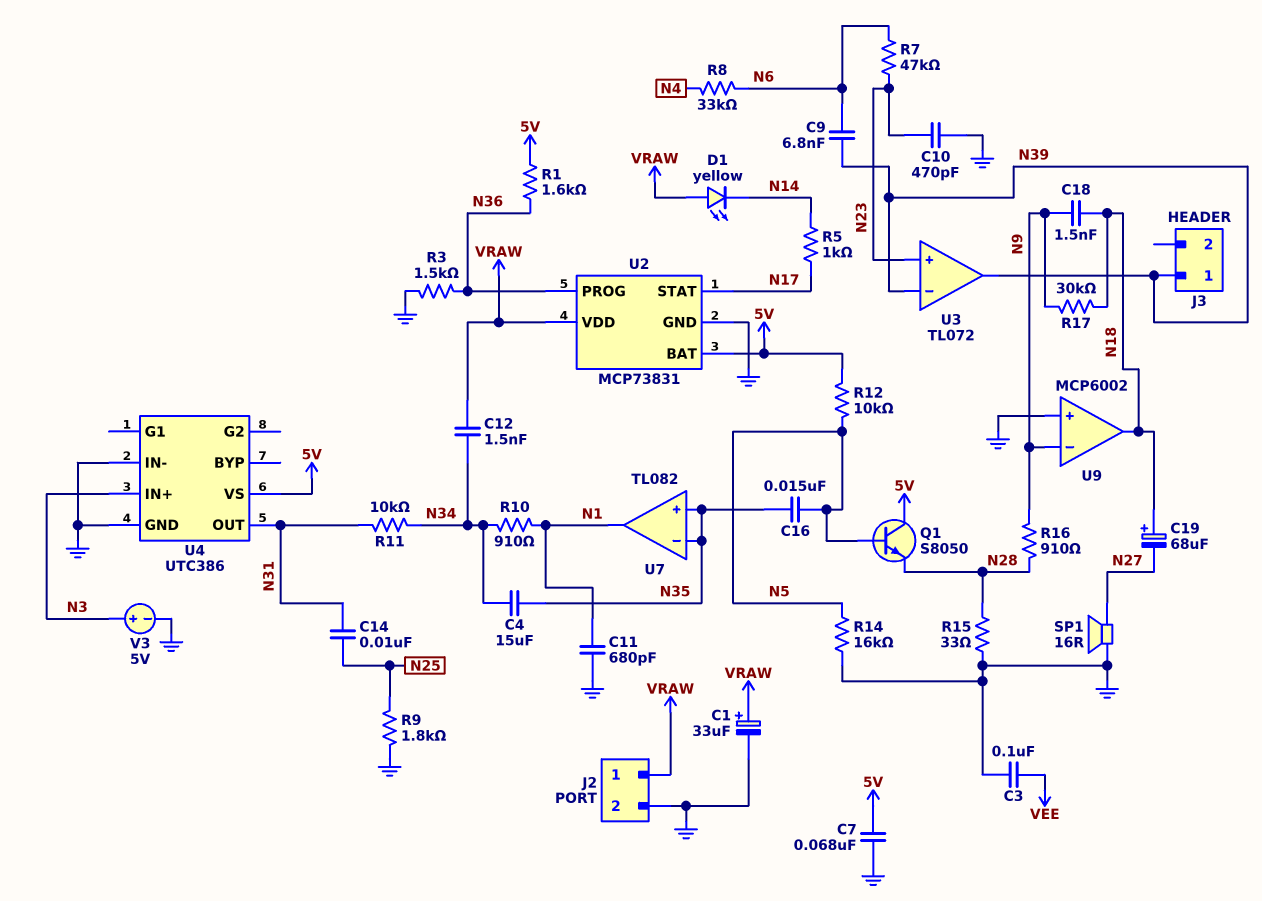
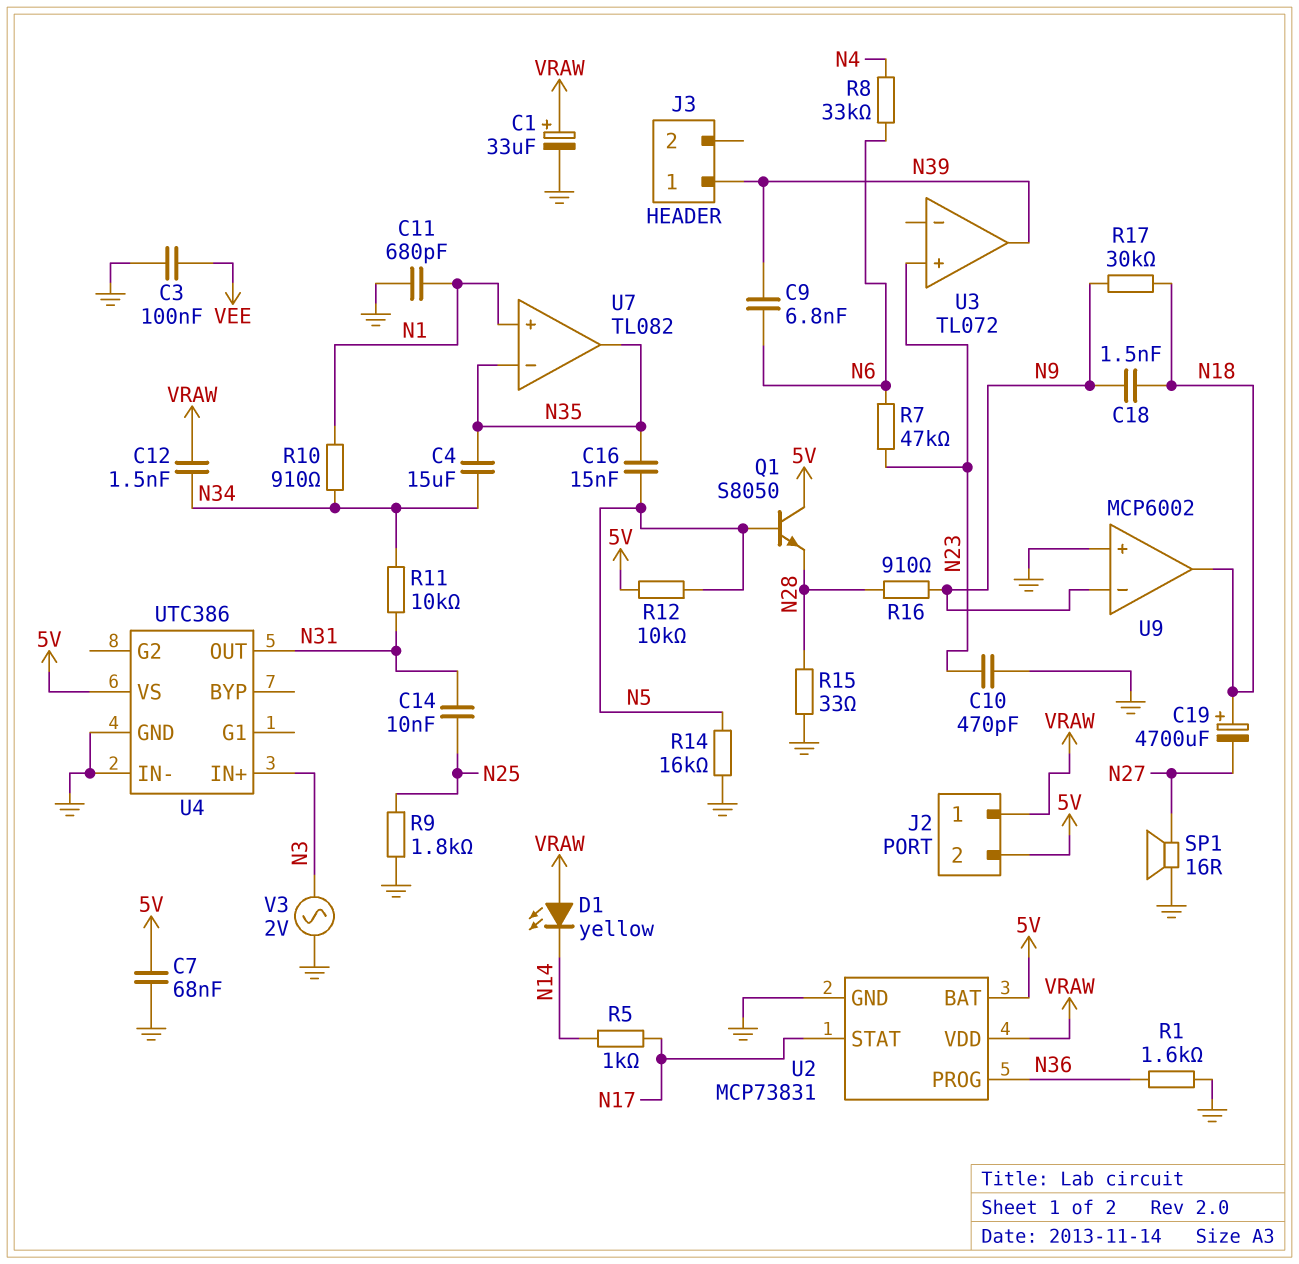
C19: 68uF (plus N18, minus N27) -> 4700uF (plus N18, minus N27)
J2 pin 2: GND -> 5V
R1: 1.6k (5V, N36) -> 1.6k (GND, N36)
R3: 1.5k (GND, N36) -> none
U3 pin in-: N39 -> none
U7 pin in+: N35 -> N1
U7 pin out: N1 -> N35
V3: 5V (plus N3, minus GND) -> AC 2V (GND, N3)

